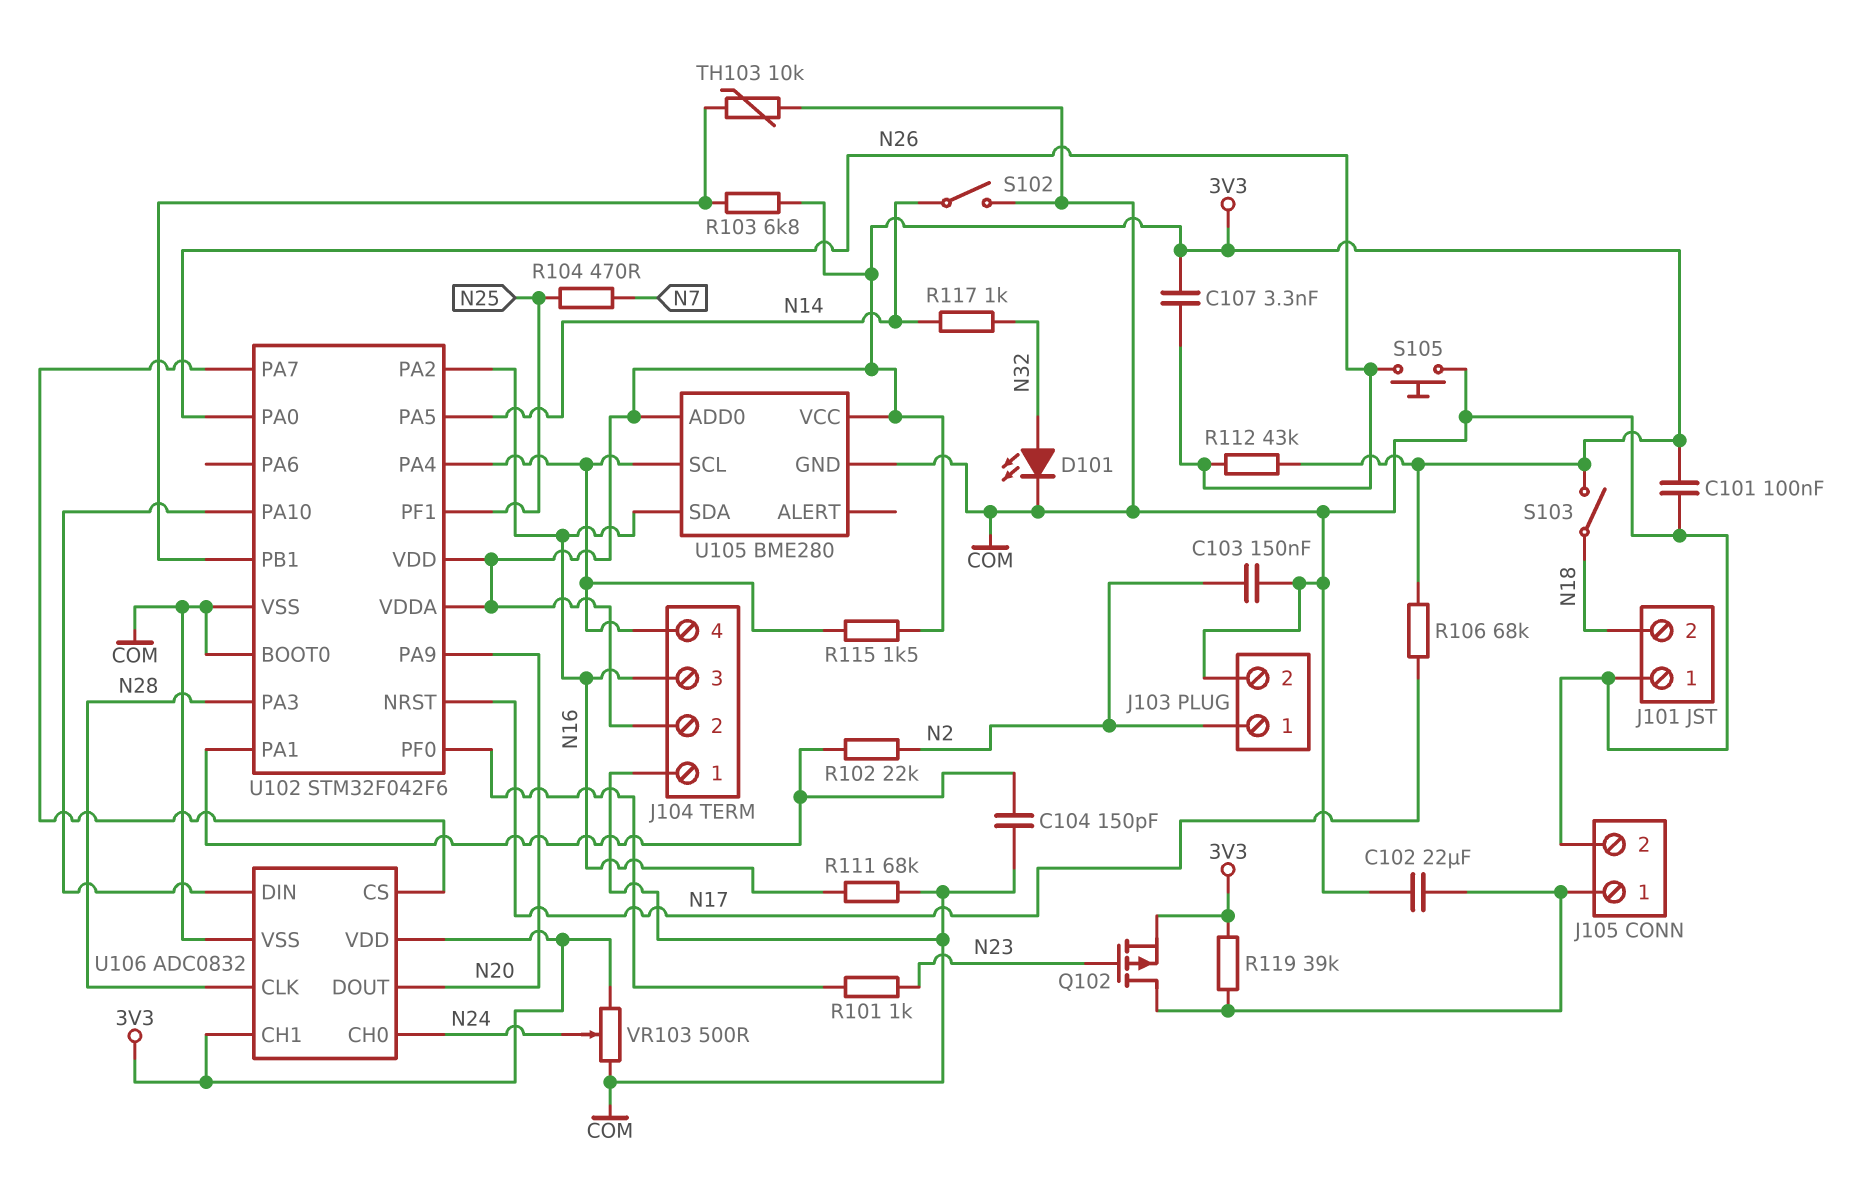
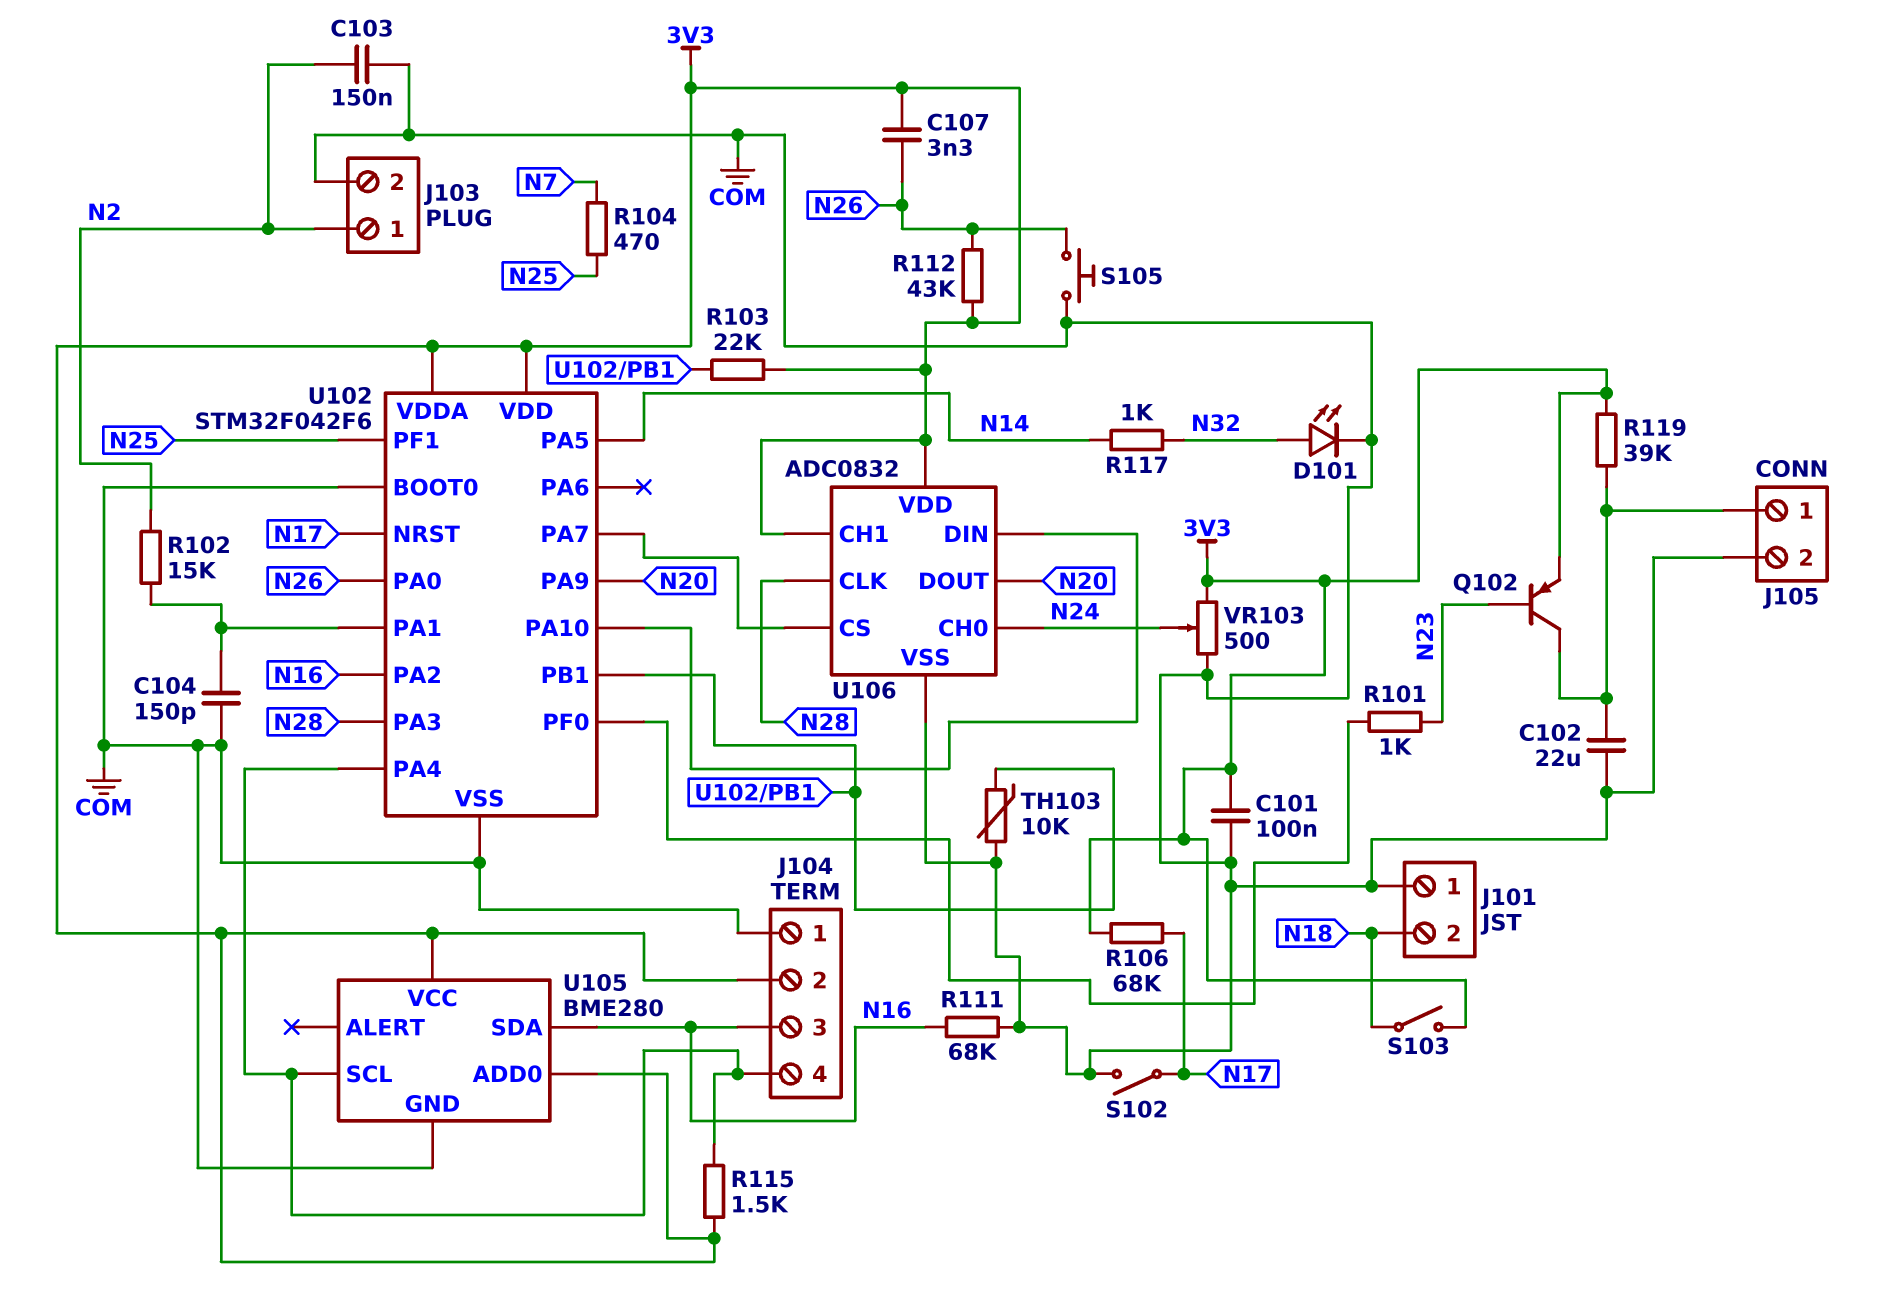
Q102: PMOS (G N23, D J105/1, S 3V3) -> PNP (B N23, C J105/1, E 3V3)
R102: 22k (N2, U102/PA1) -> 15k (N2, U102/PA1)
R103: 6.8k (3V3, U102/PB1) -> 22k (3V3, U102/PB1)
S102: switch (COM, N14) -> switch (COM, N17)

